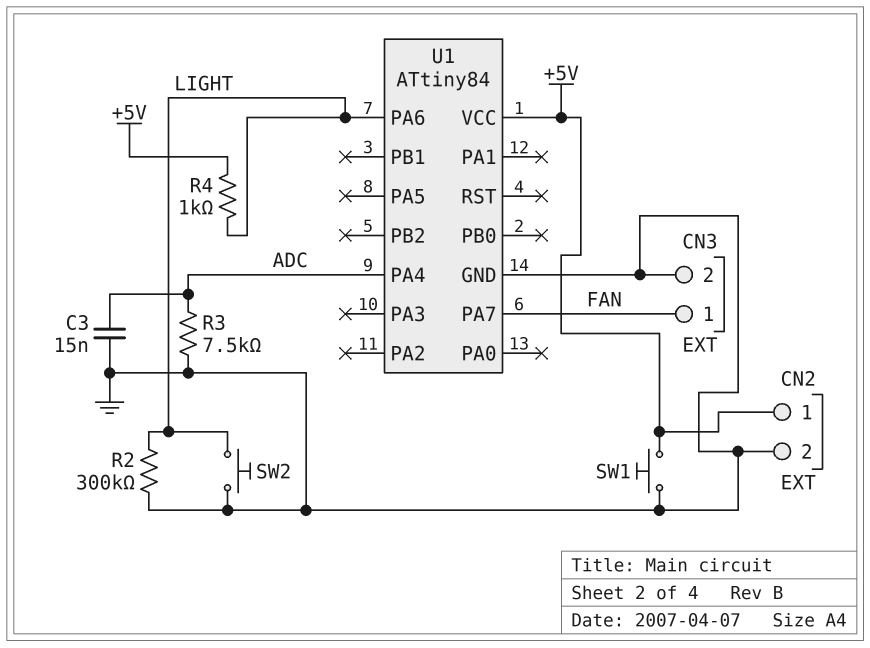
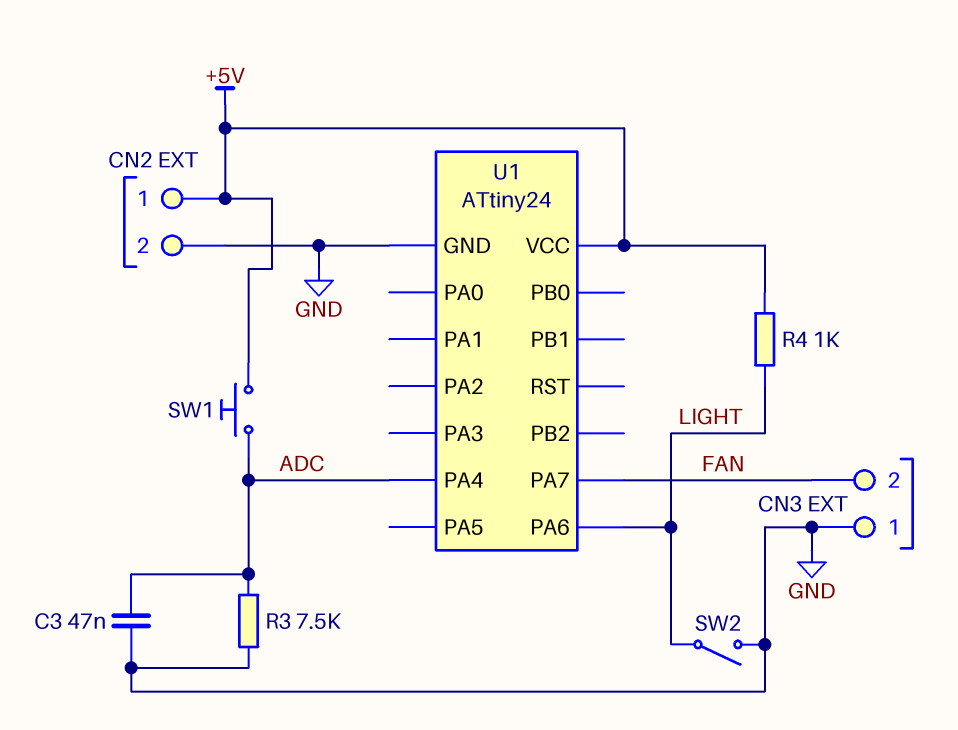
C3: 15nF (ADC, GND) -> 47nF (ADC, GND)
CN3 pin 1: FAN -> GND
CN3 pin 2: GND -> FAN
R2: 300k (GND, LIGHT) -> none
SW1: button (+5V, GND) -> button (+5V, ADC)
SW2: button (GND, LIGHT) -> switch (GND, LIGHT)
U1: ATtiny84 -> ATtiny24

